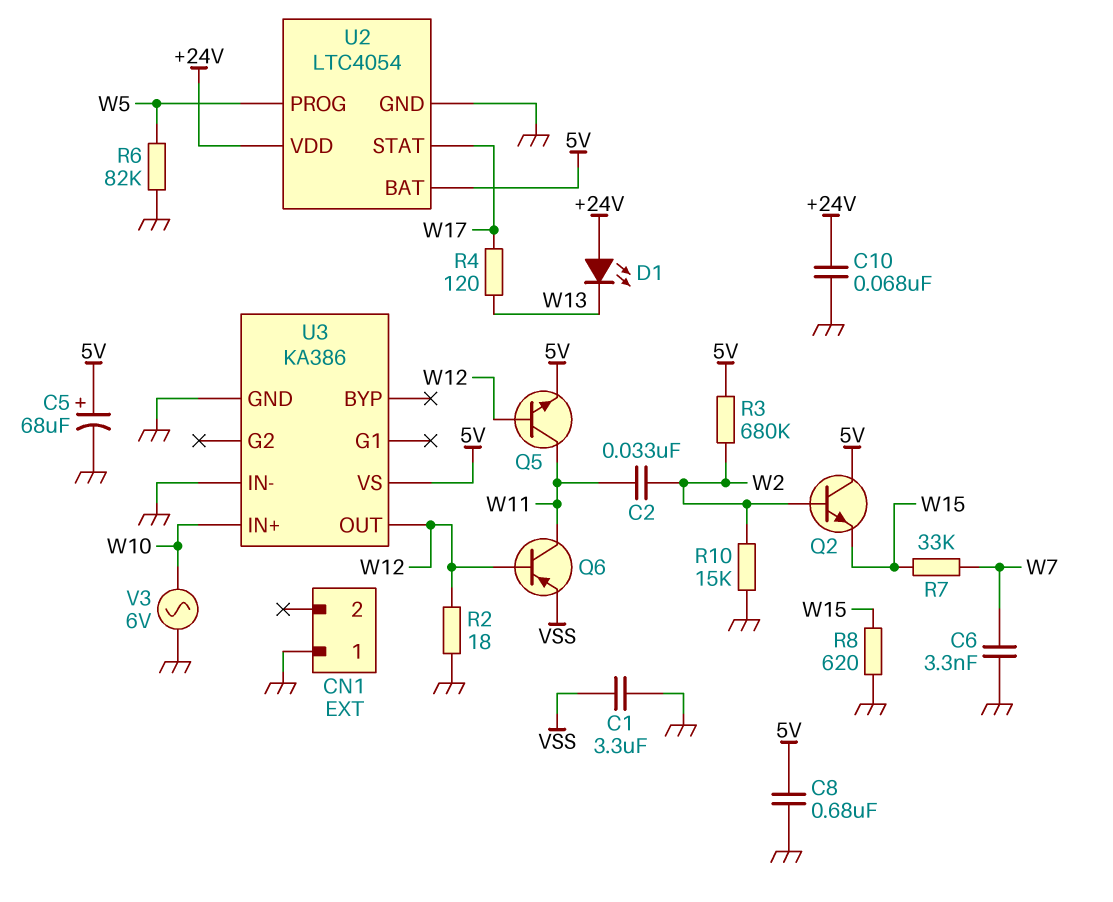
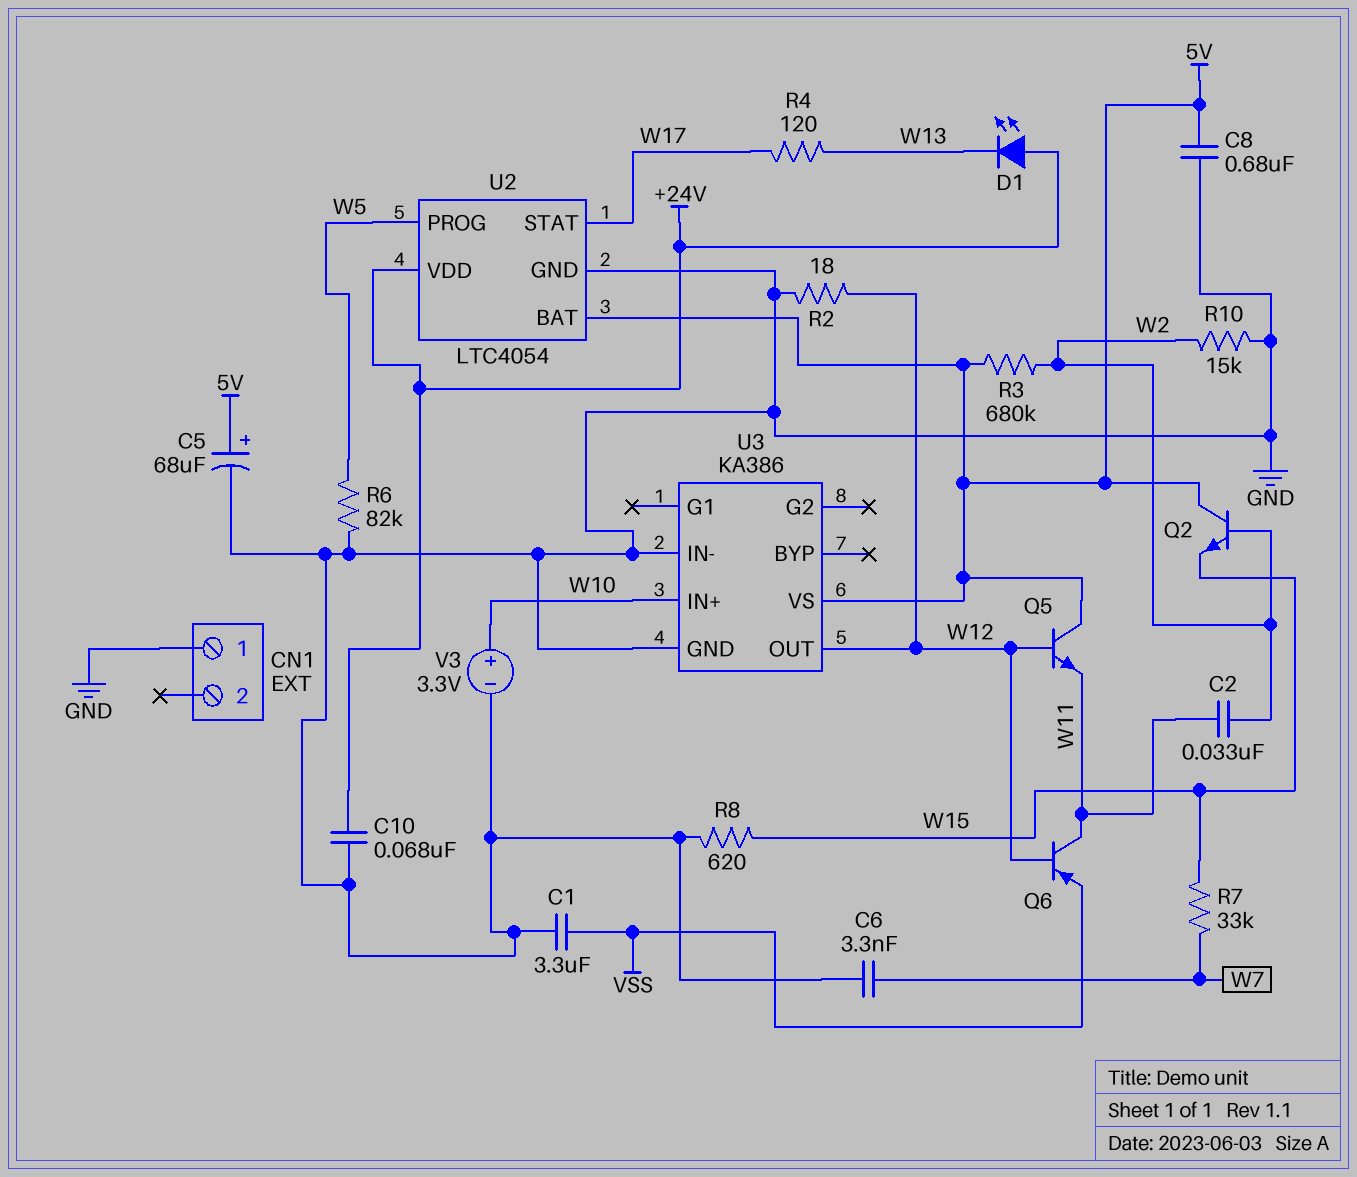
Q5: NPN (B W12, C W11, E 5V) -> NPN (B W12, C 5V, E W11)
V3: AC 6V (GND, W10) -> 3.3V (plus W10, minus GND)

